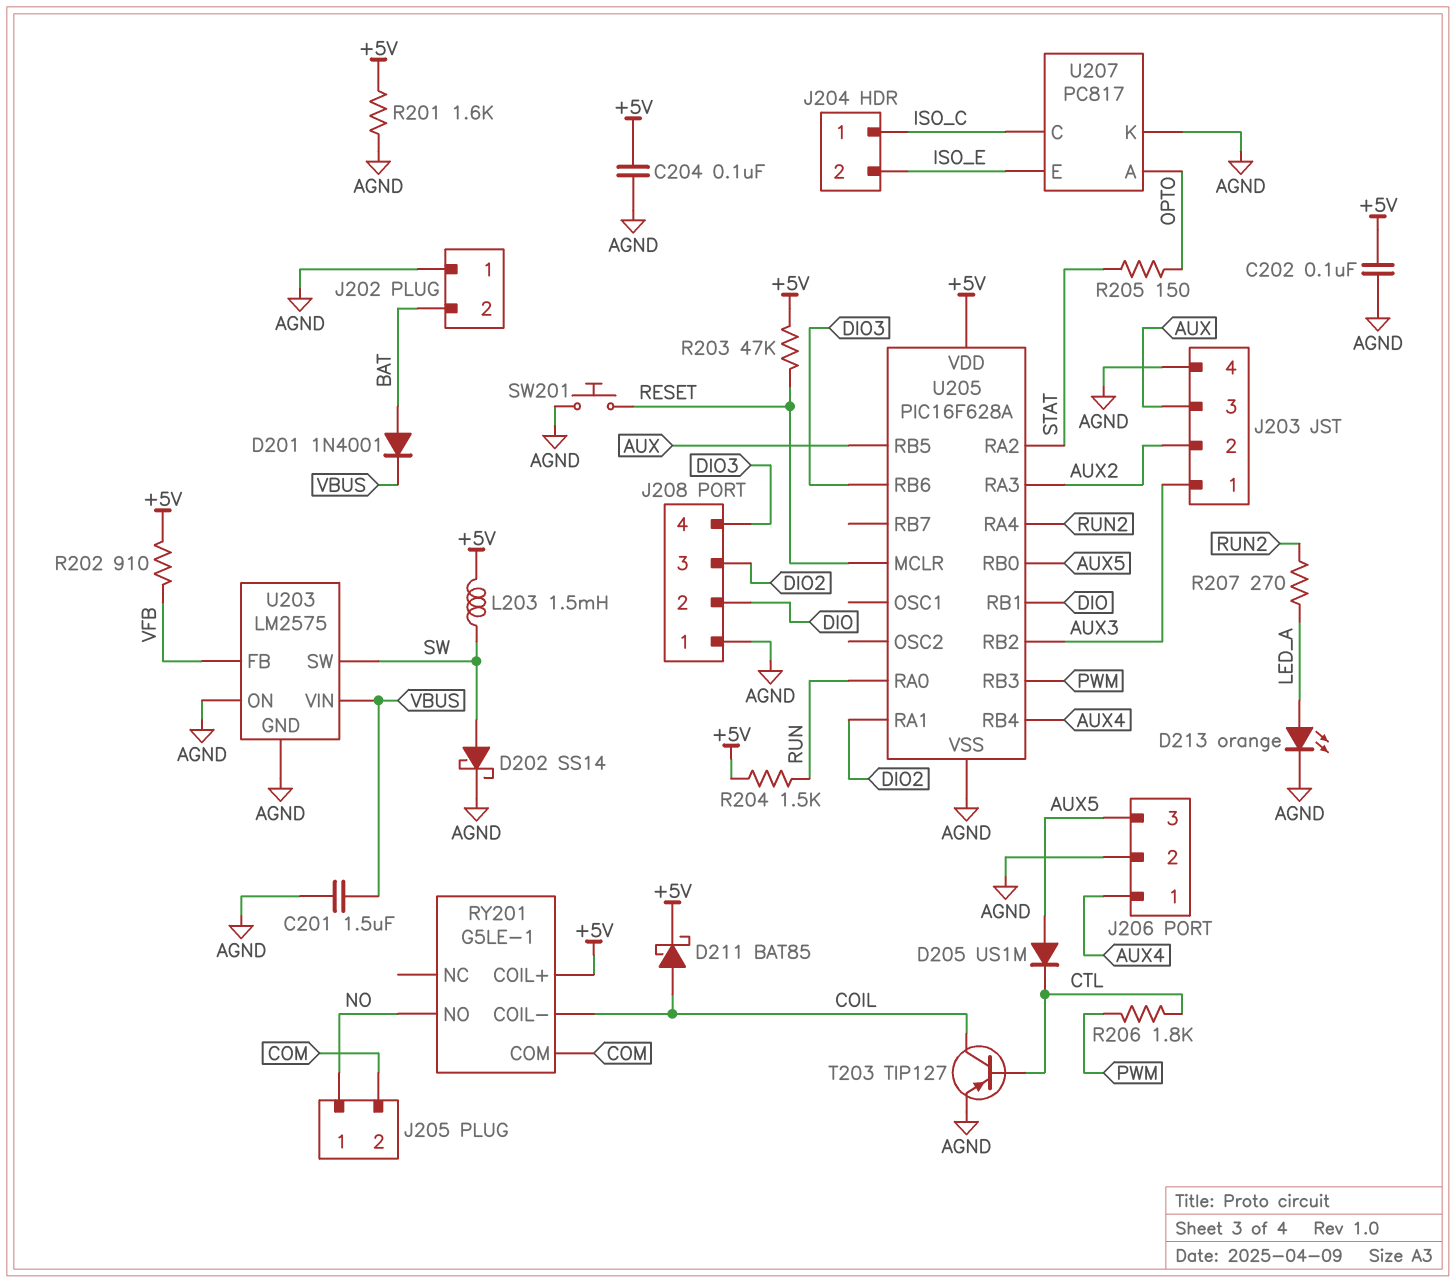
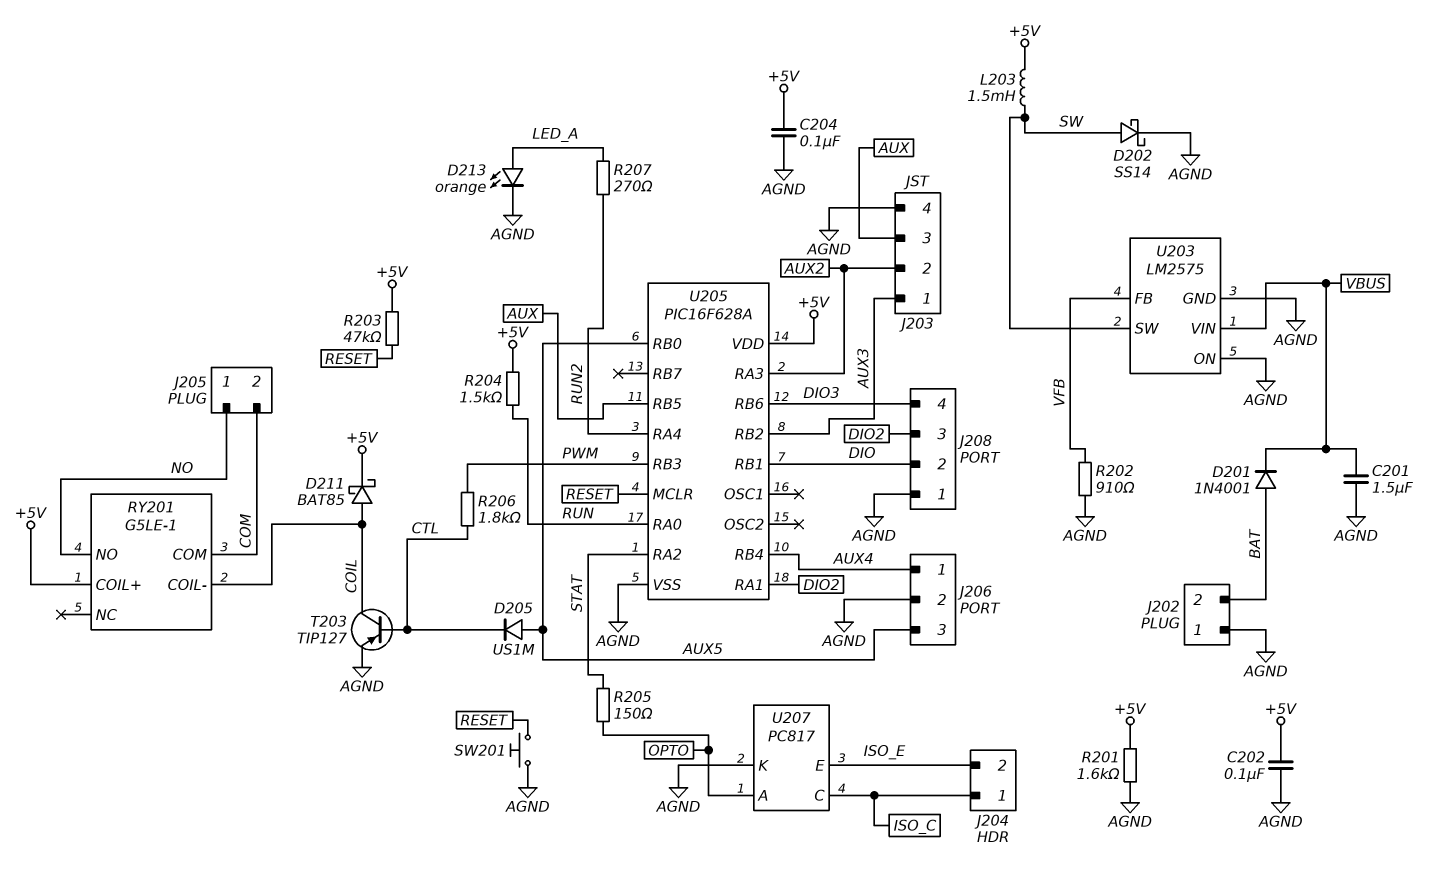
R202: 910 (+5V, VFB) -> 910 (AGND, VFB)

